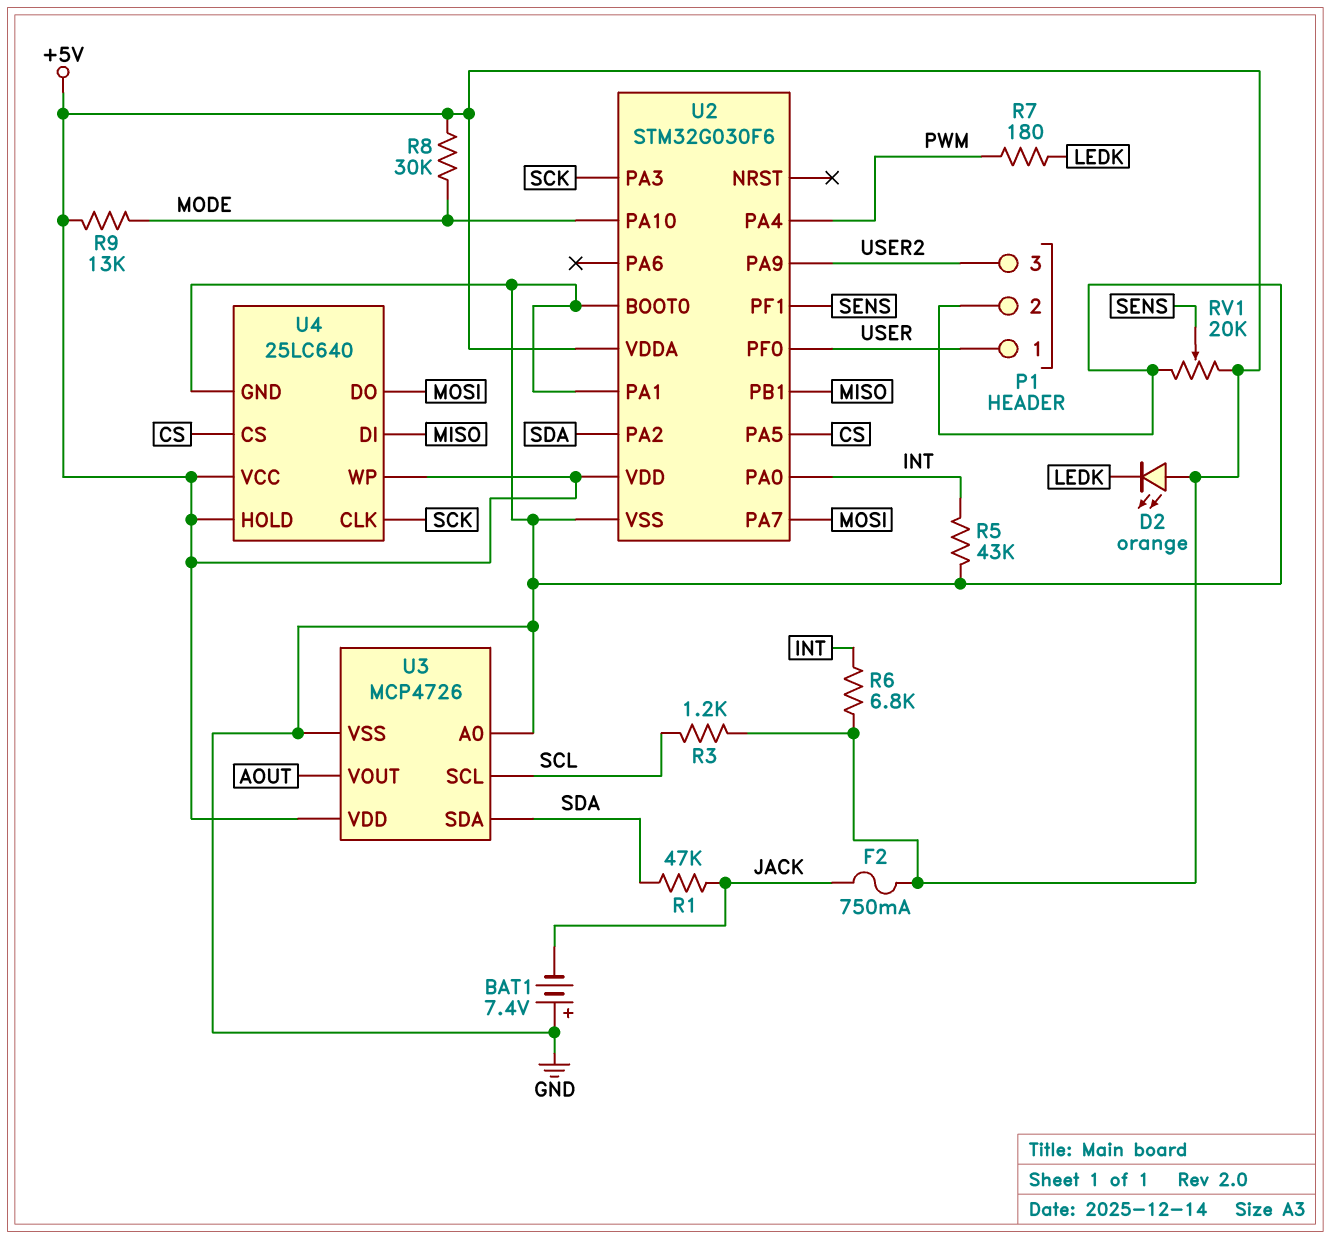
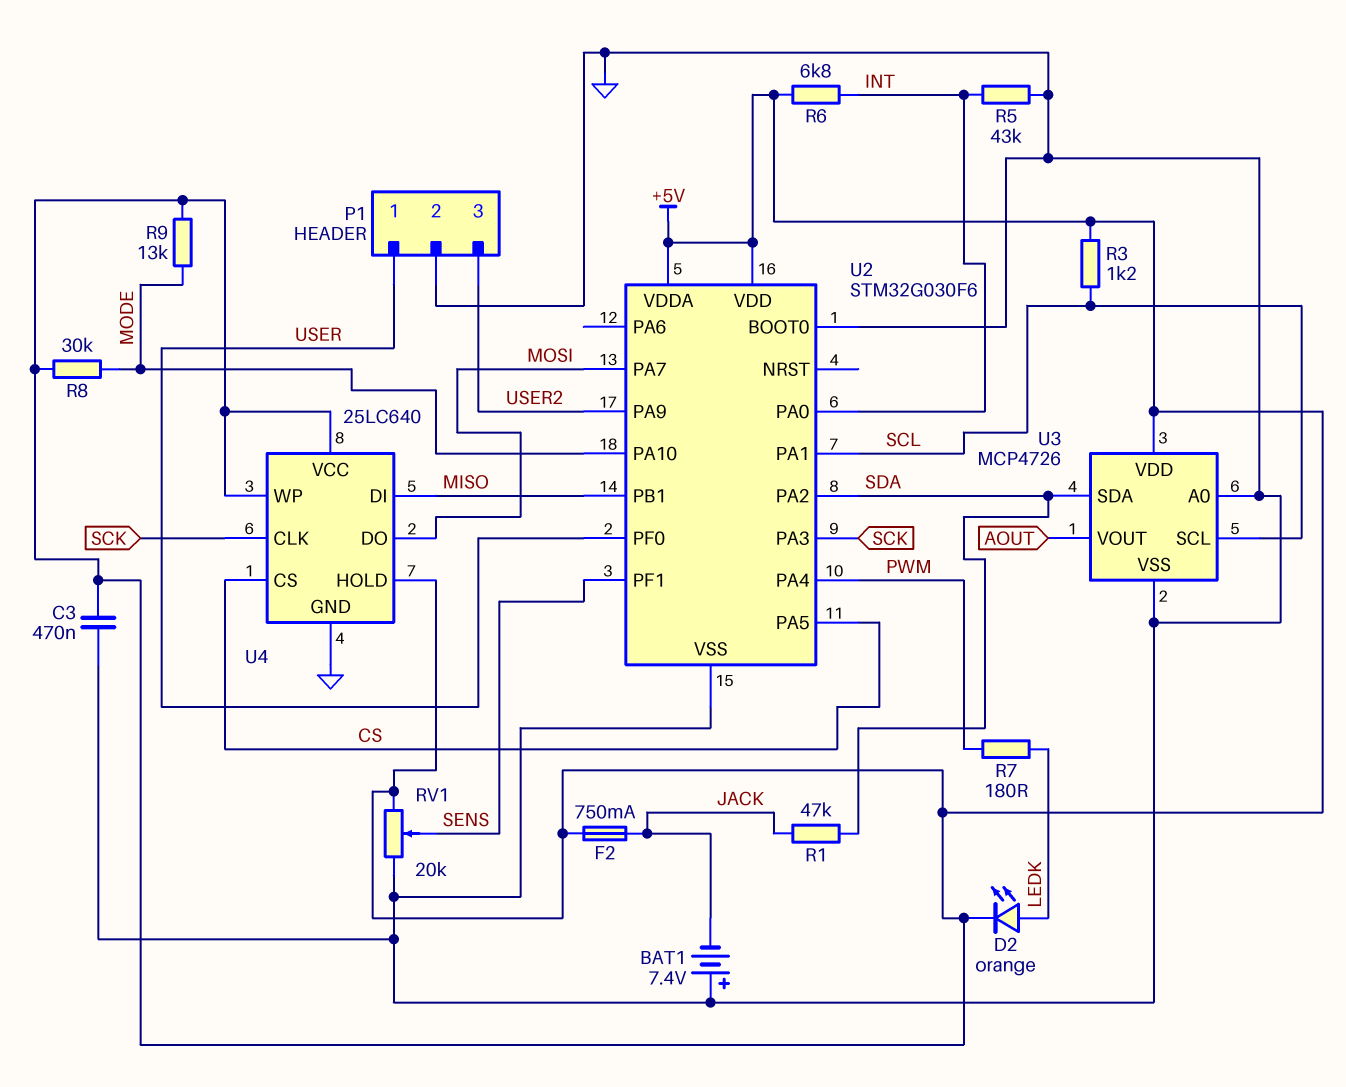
C3: none -> 470nF (+5V, GND)
D2: LED orange (A +5V, K LEDK) -> LED orange (A LEDK, K +5V)
U2 pin PA1: GND -> SCL

